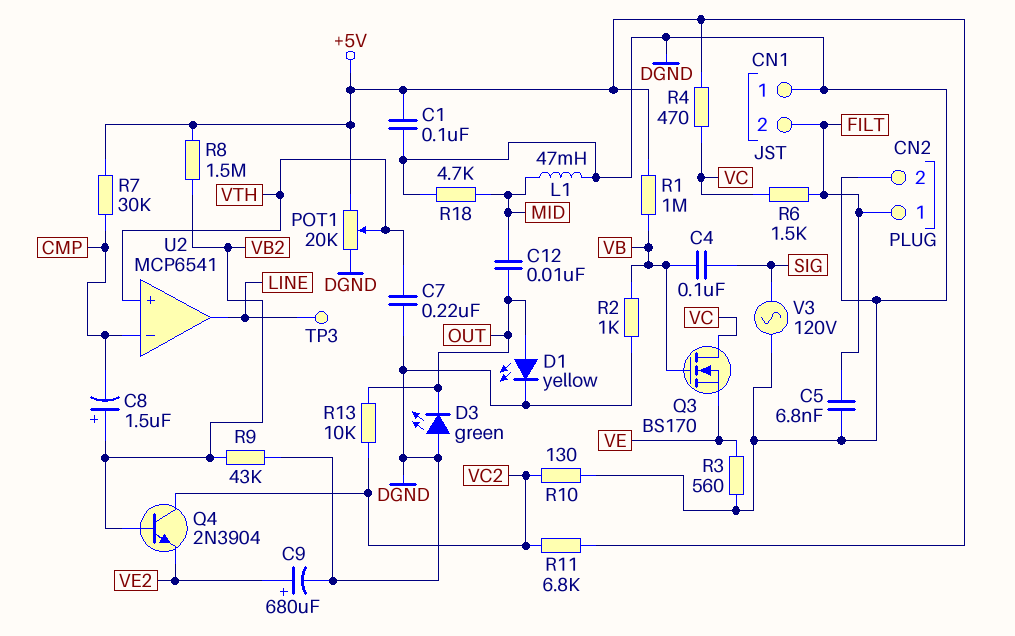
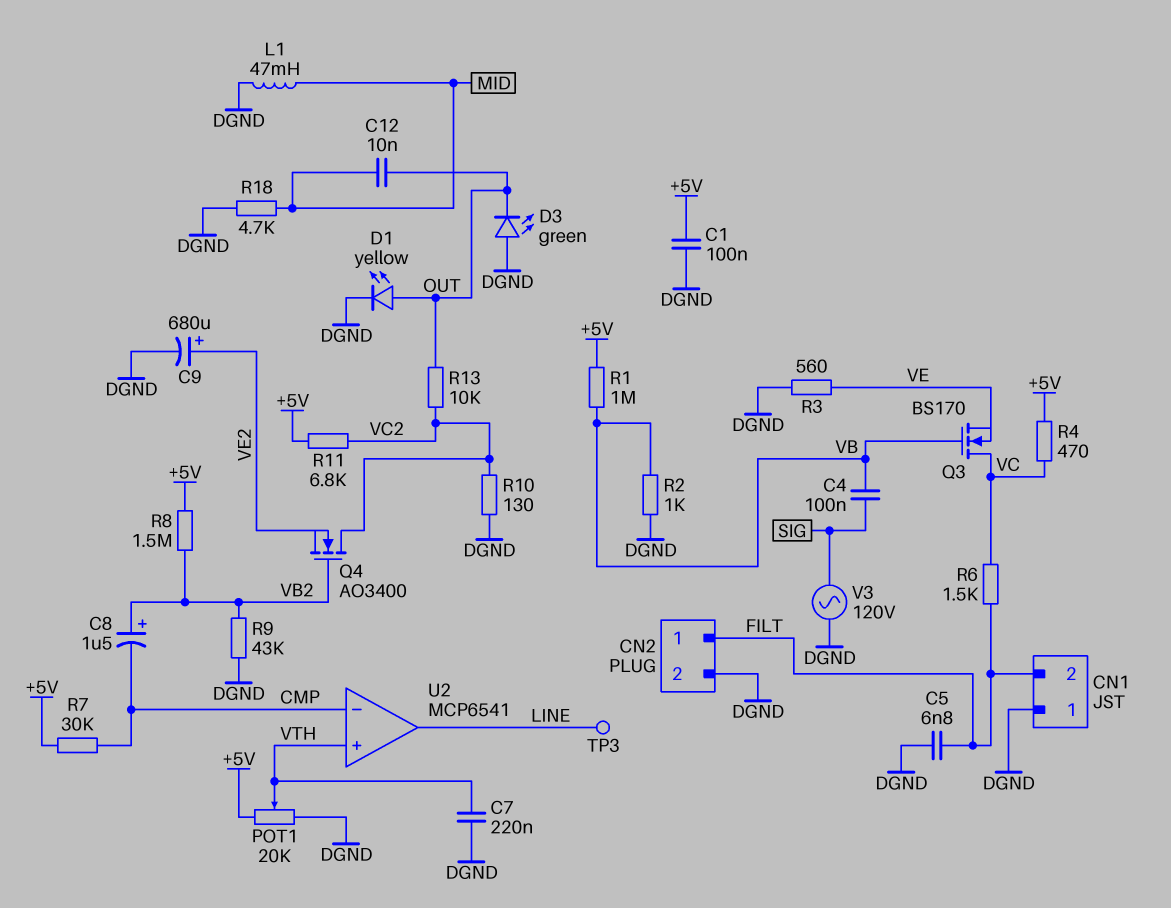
Q4: NPN 2N3904 (B VB2, C VC2, E VE2) -> NMOS AO3400 (G VB2, D VC2, S VE2)

